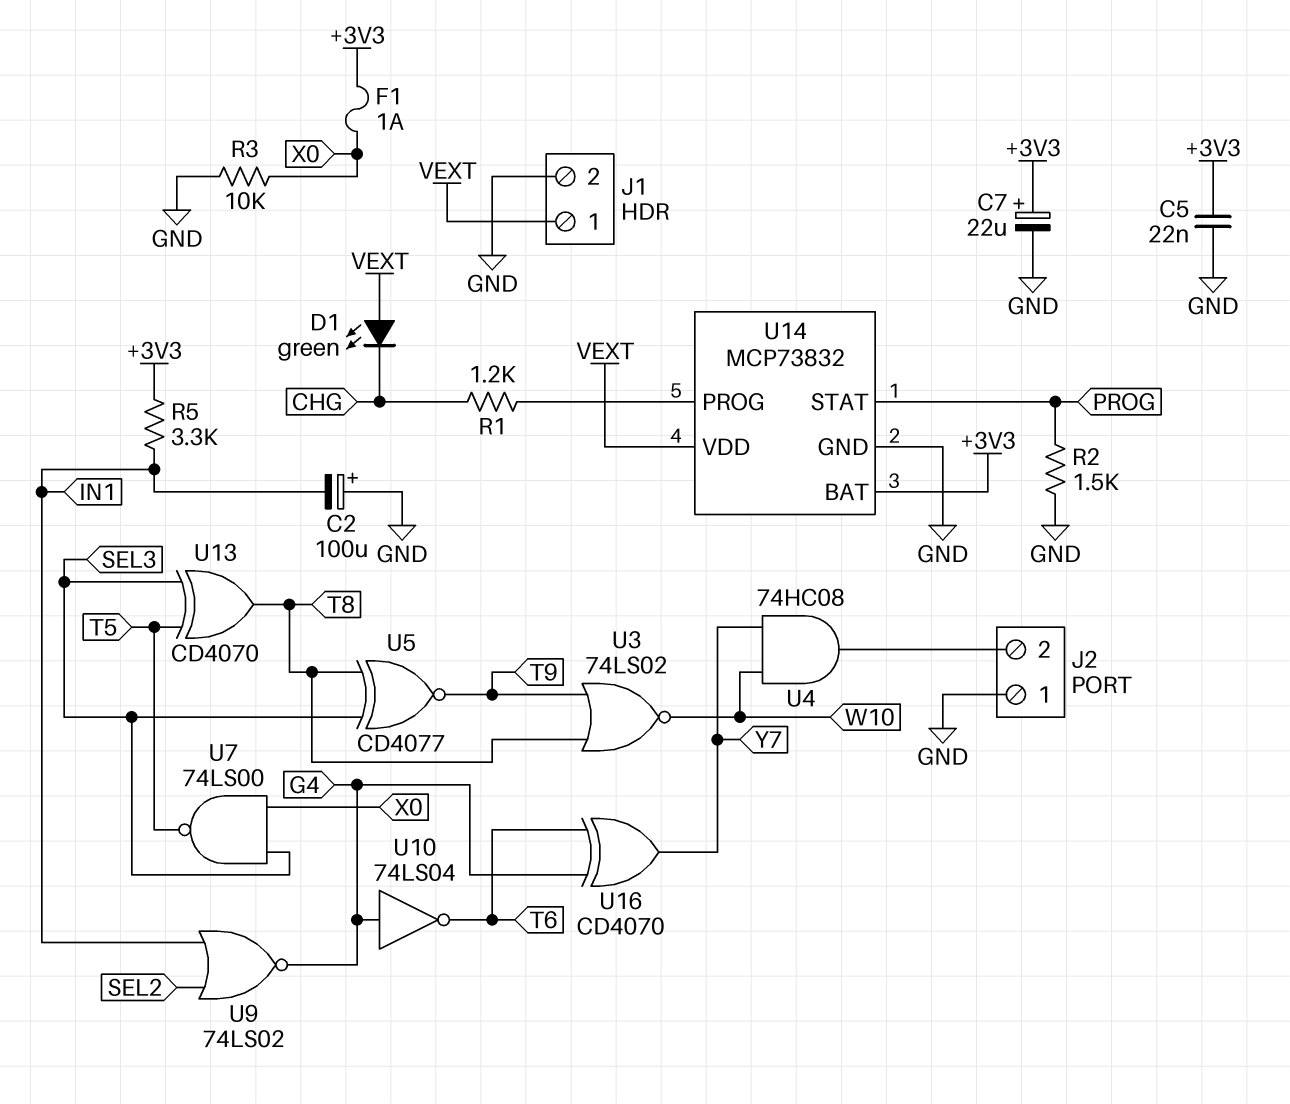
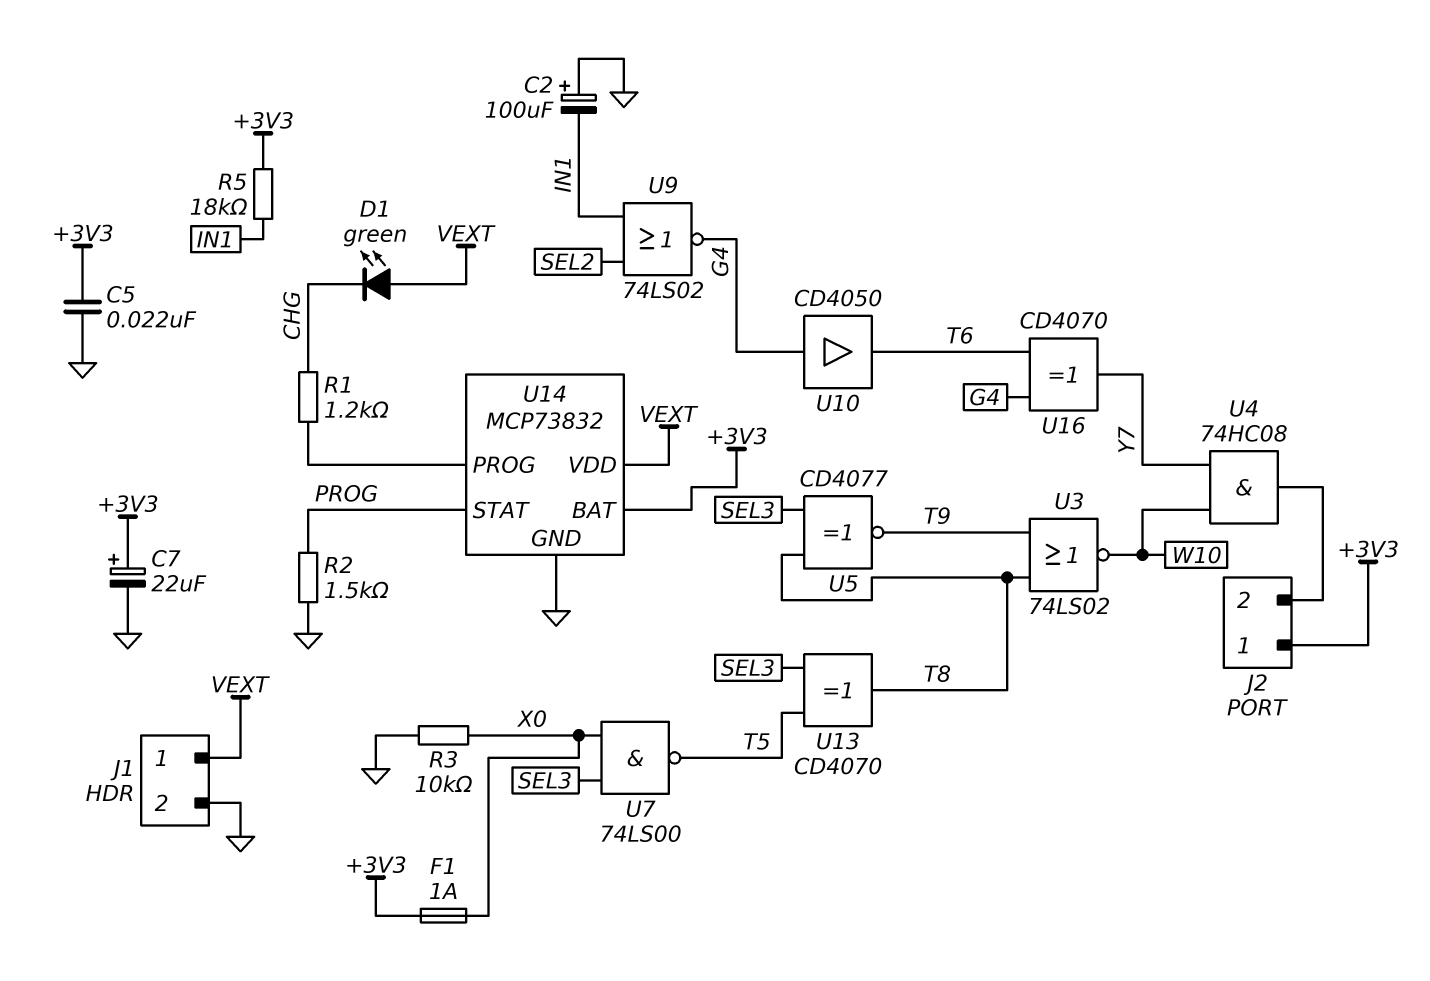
J2 pin 1: GND -> +3V3
R5: 3.3k (+3V3, IN1) -> 18k (+3V3, IN1)
U10: NOT 74LS04 (in G4, out T6) -> buffer CD4050 (in G4, out T6)

